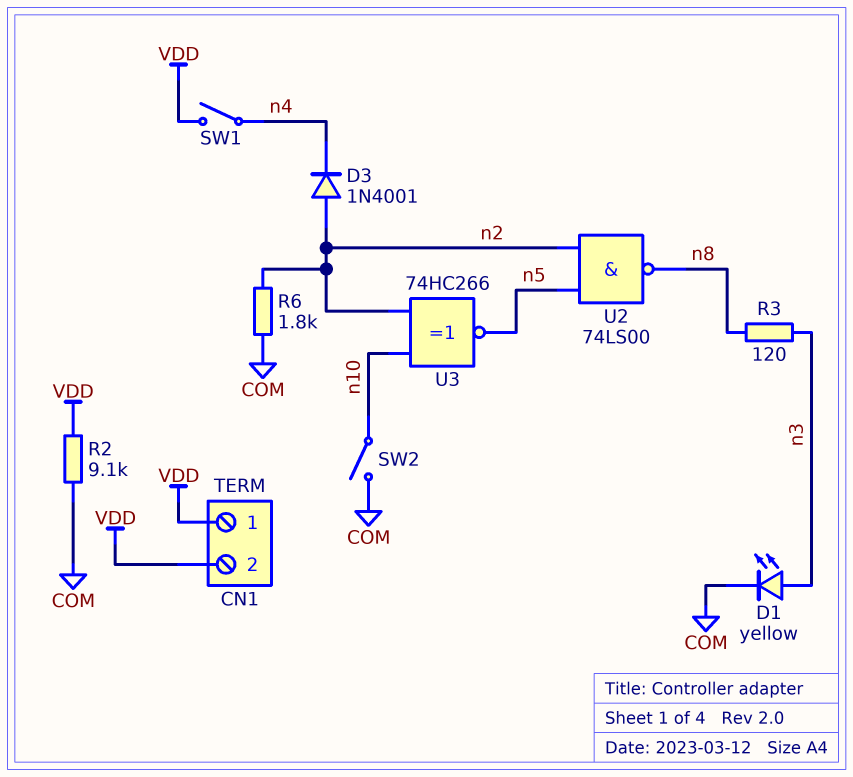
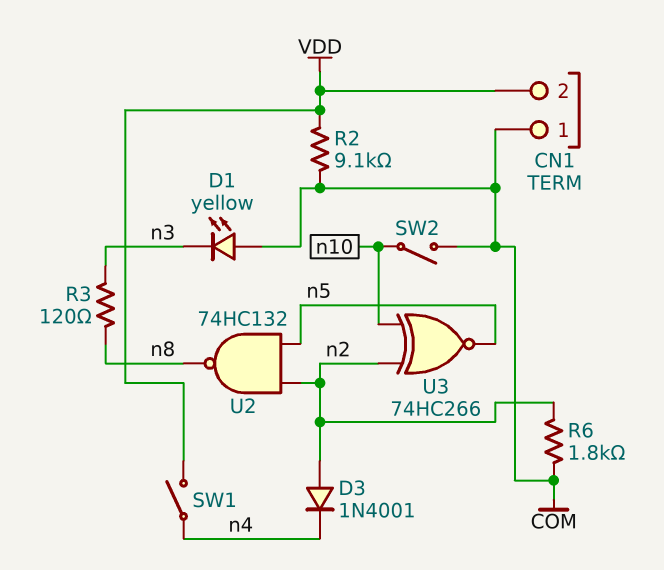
CN1 pin 1: VDD -> COM
D1: LED yellow (A n3, K COM) -> LED yellow (A COM, K n3)
U2: NAND 74LS00 (in n2, in n5, out n8) -> NAND 74HC132 (in n2, in n5, out n8)

